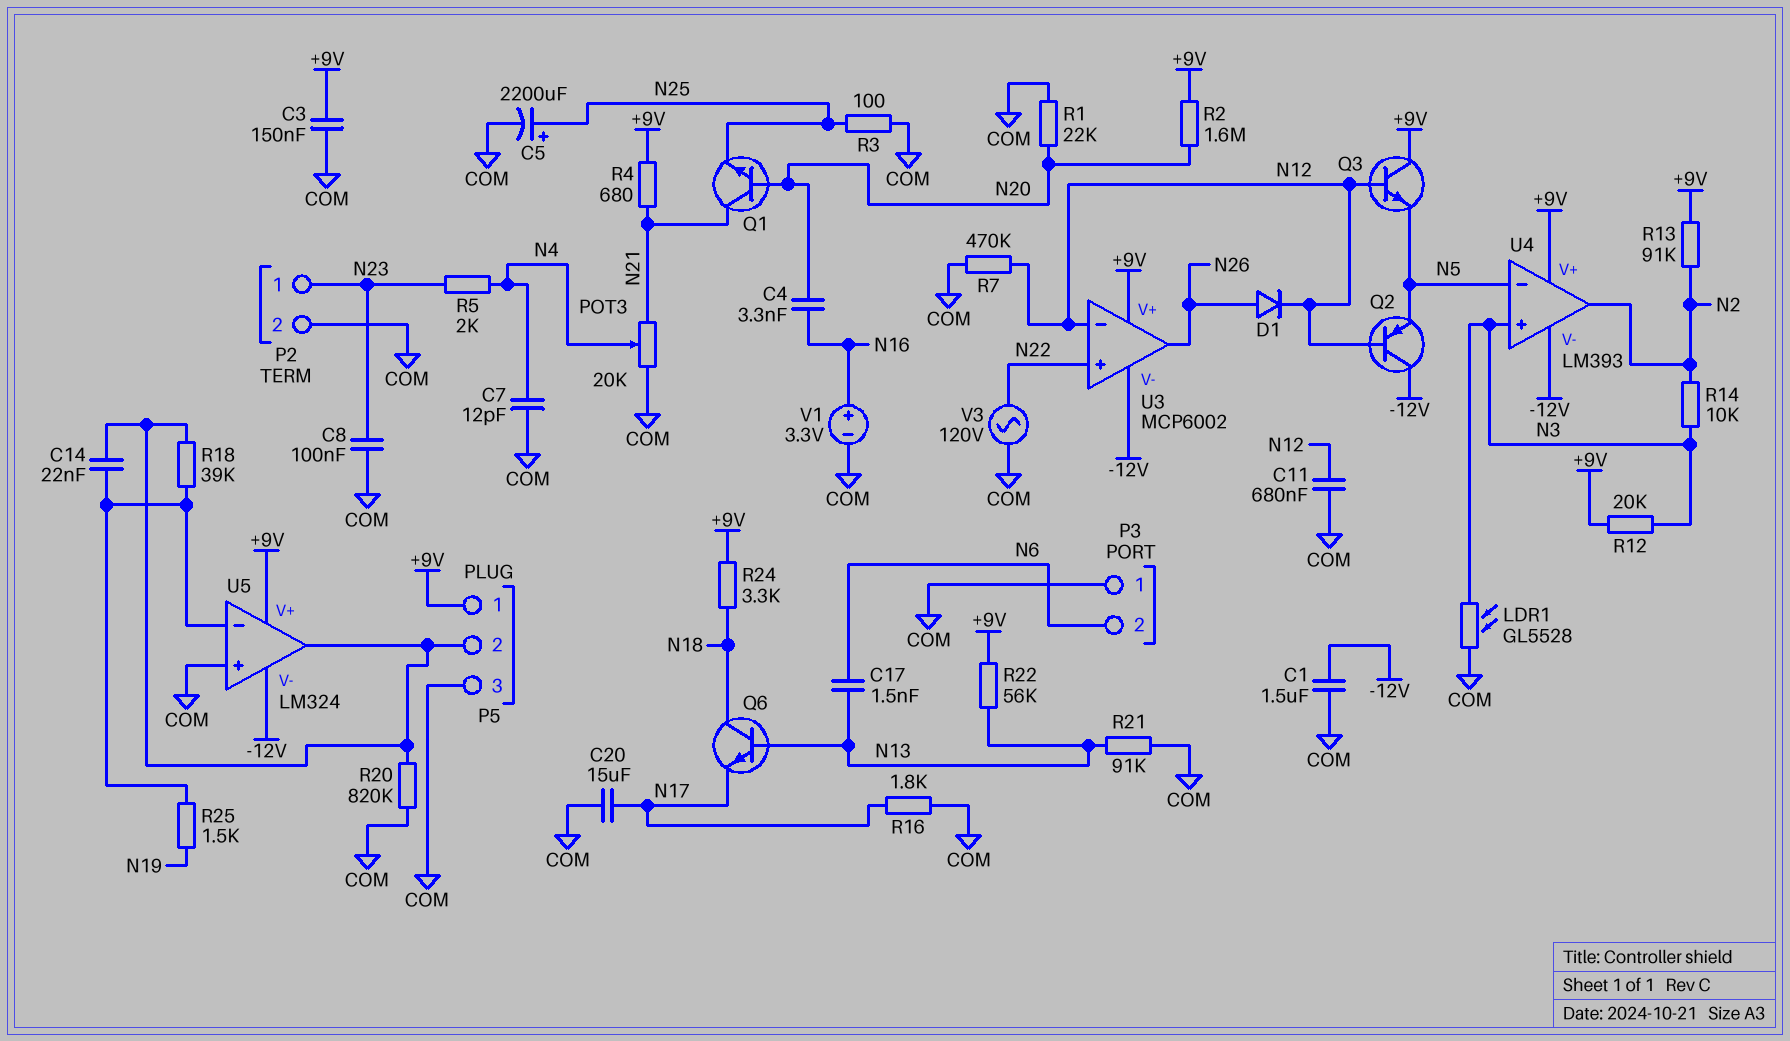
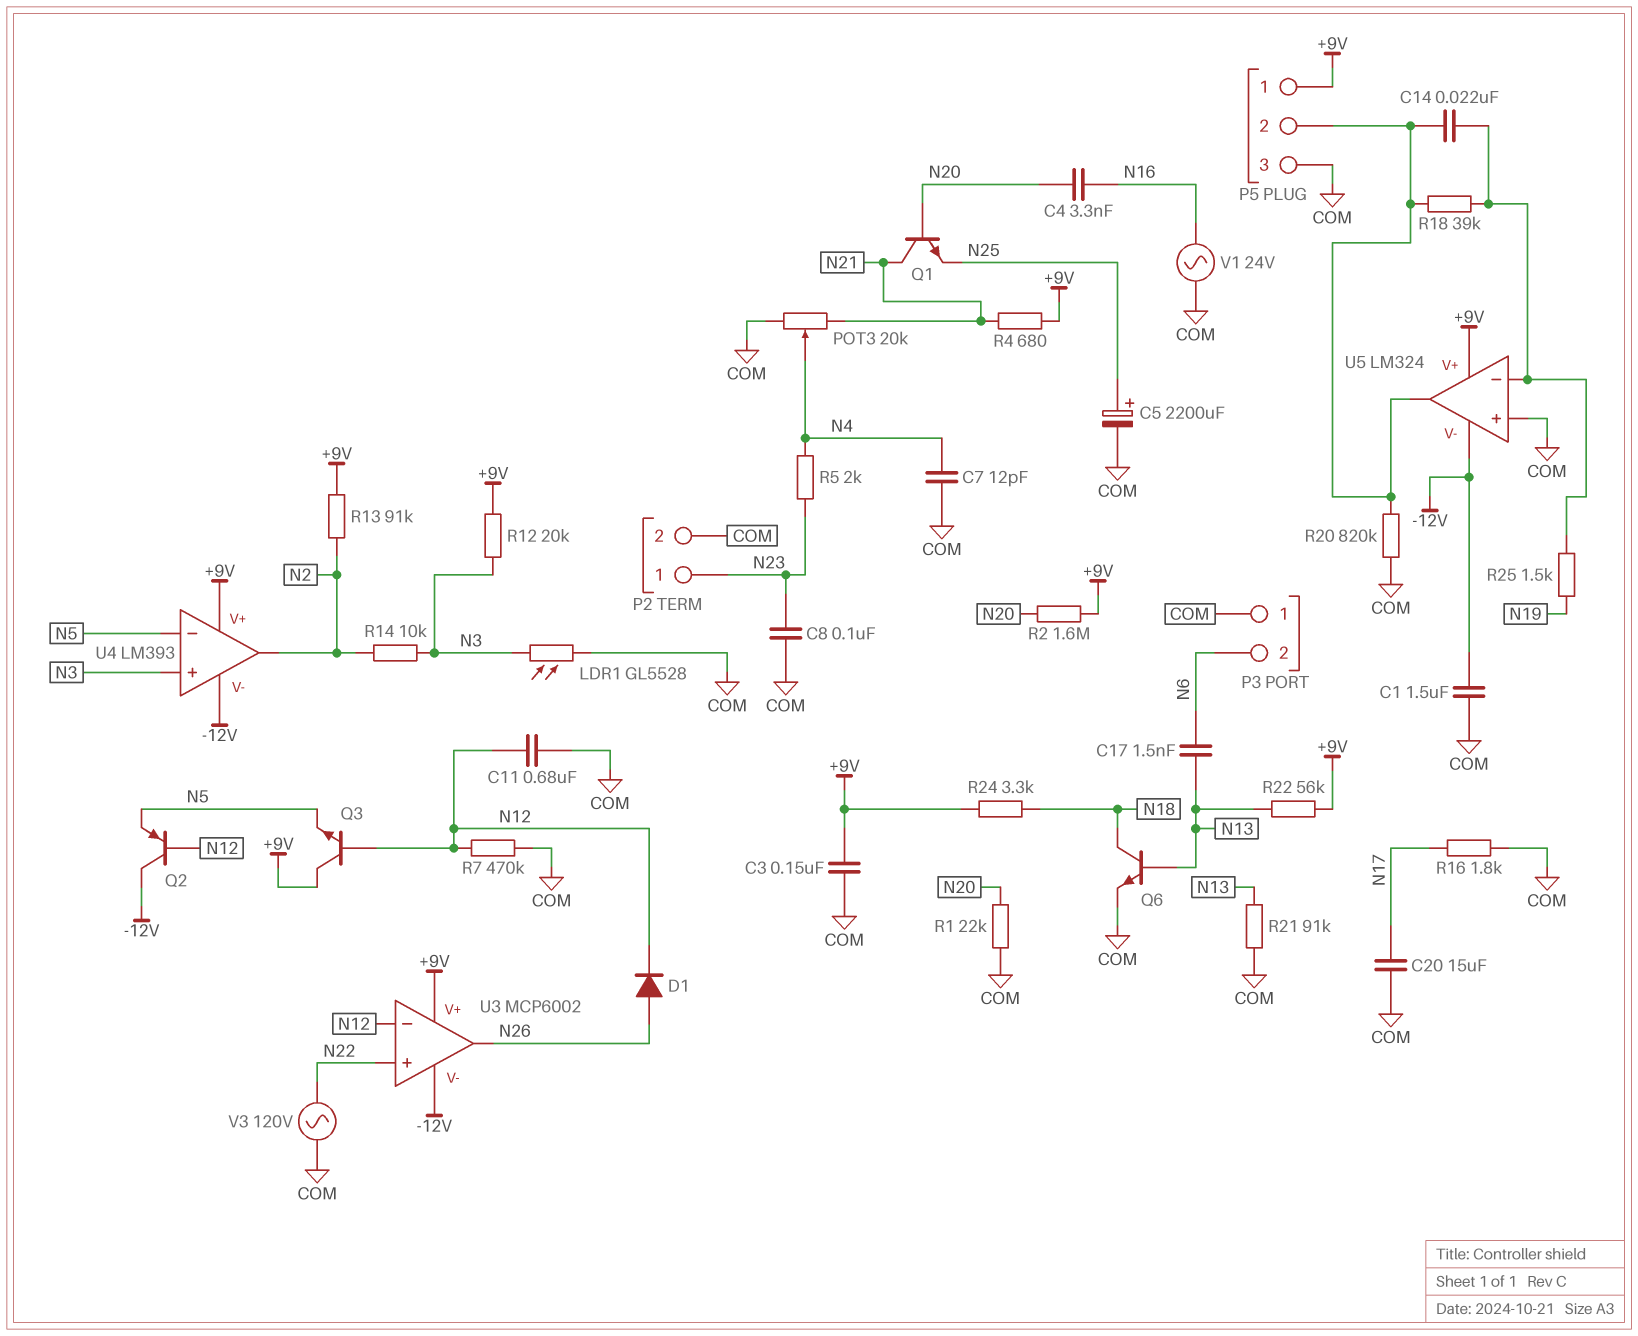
Q6: NPN (B N13, C N18, E N17) -> NPN (B N13, C N18, E COM)
R3: 100 (COM, N25) -> none
V1: 3.3V (plus N16, minus COM) -> AC 24V (COM, N16)

